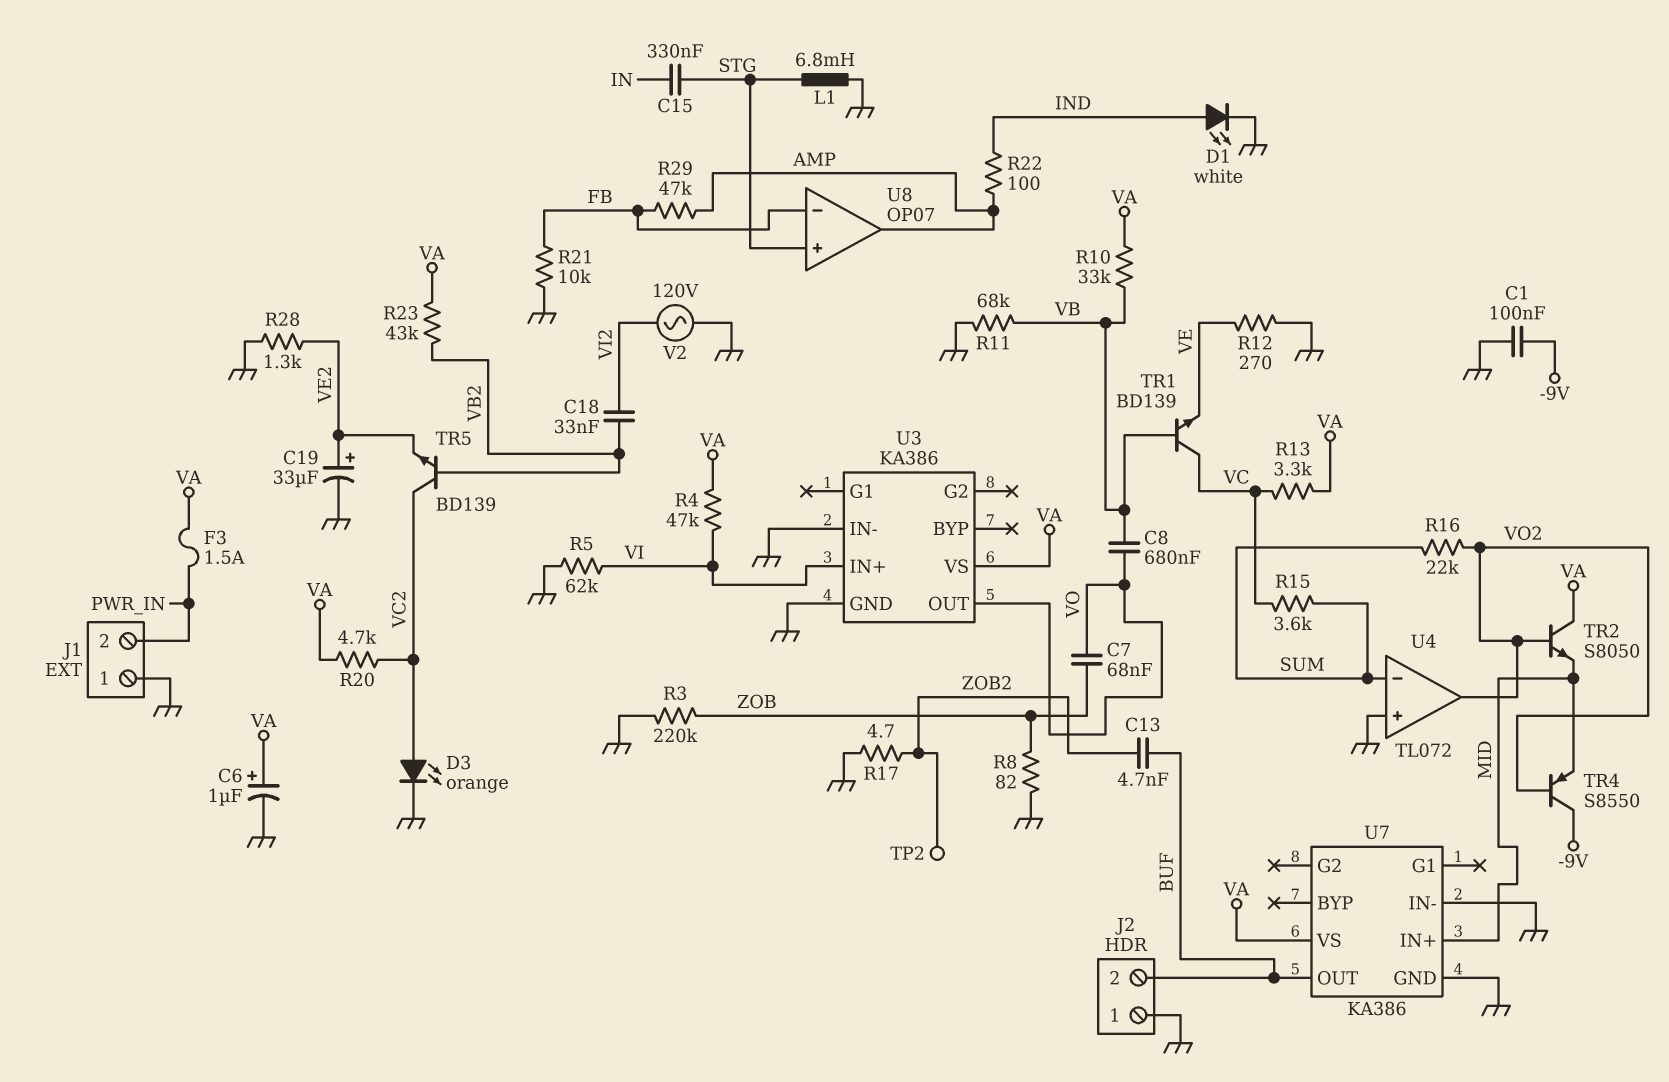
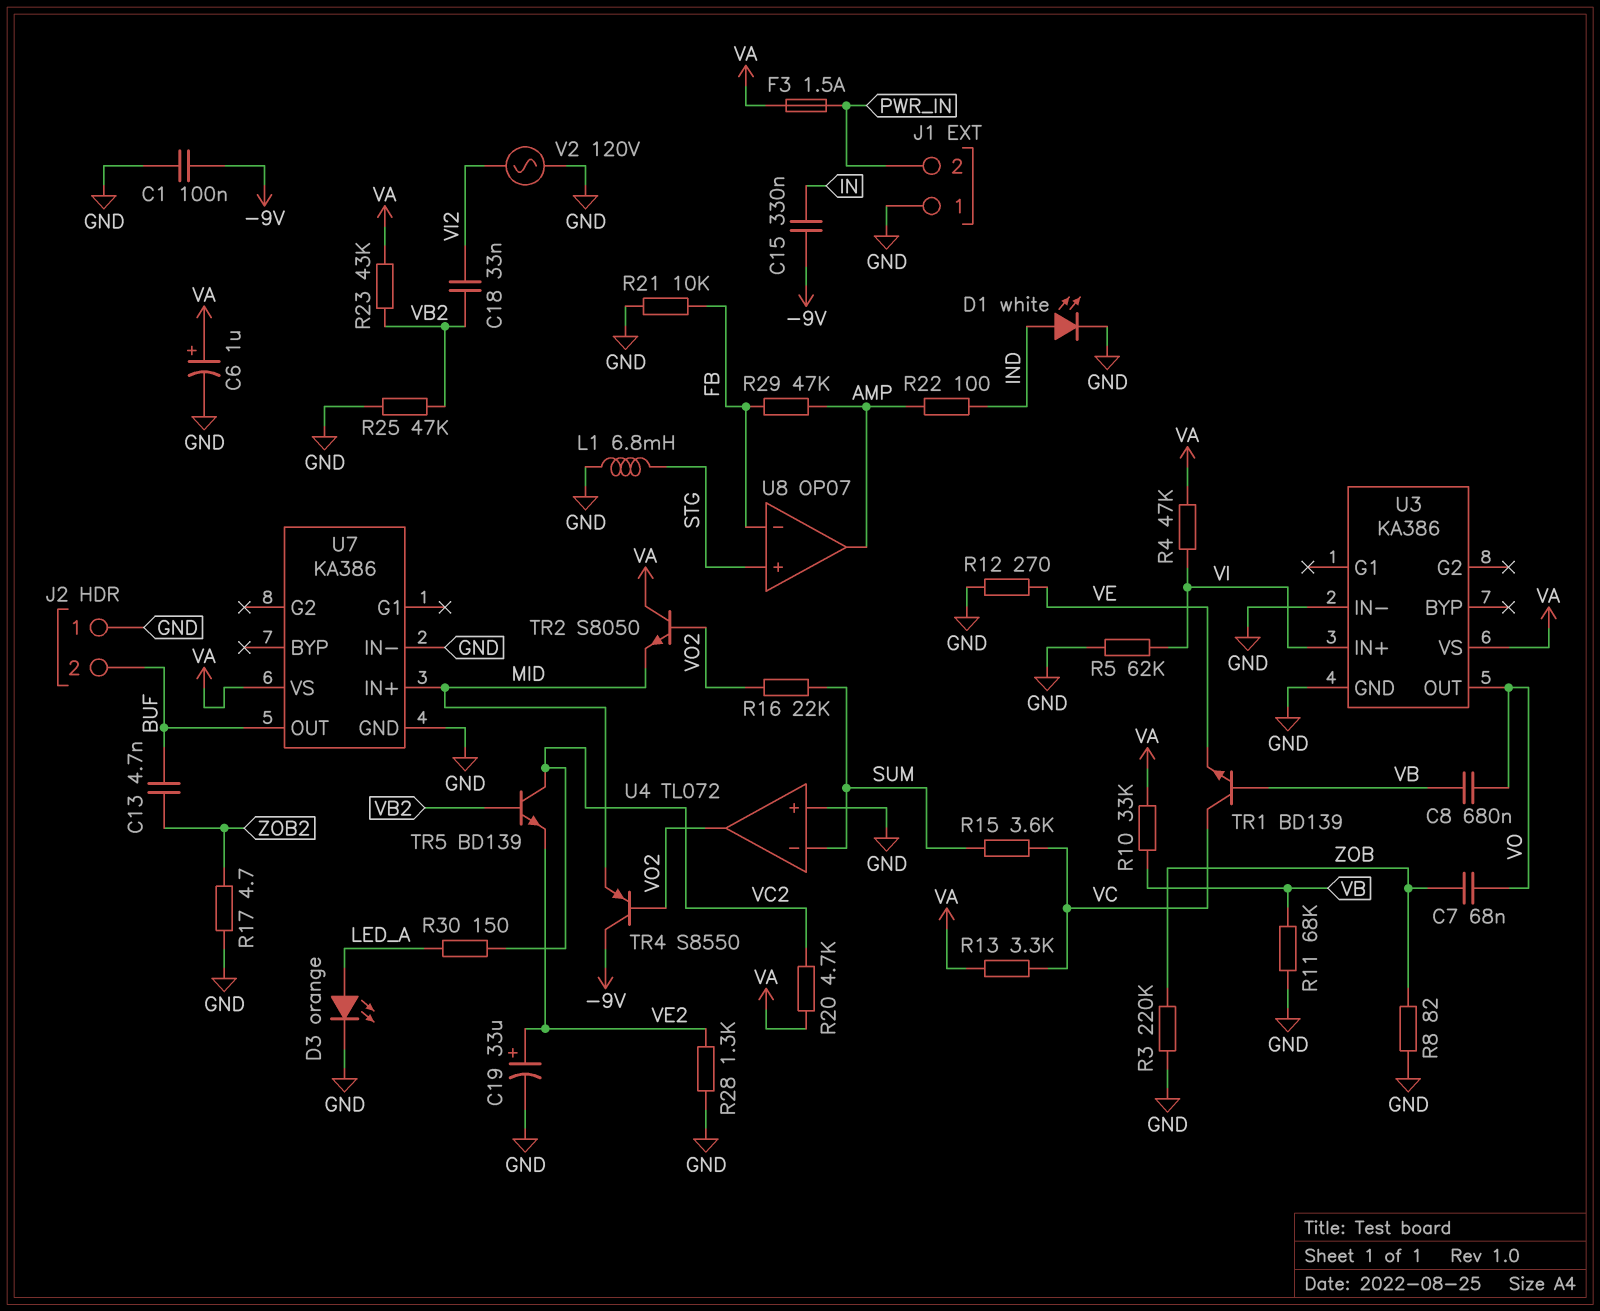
C15: 330nF (IN, STG) -> 330nF (-9V, IN)
D3: LED orange (A VC2, K GND) -> LED orange (A LED_A, K GND)
R25: none -> 47k (GND, VB2)
R30: none -> 150 (LED_A, VC2)
TP2: test point (ZOB2) -> none

